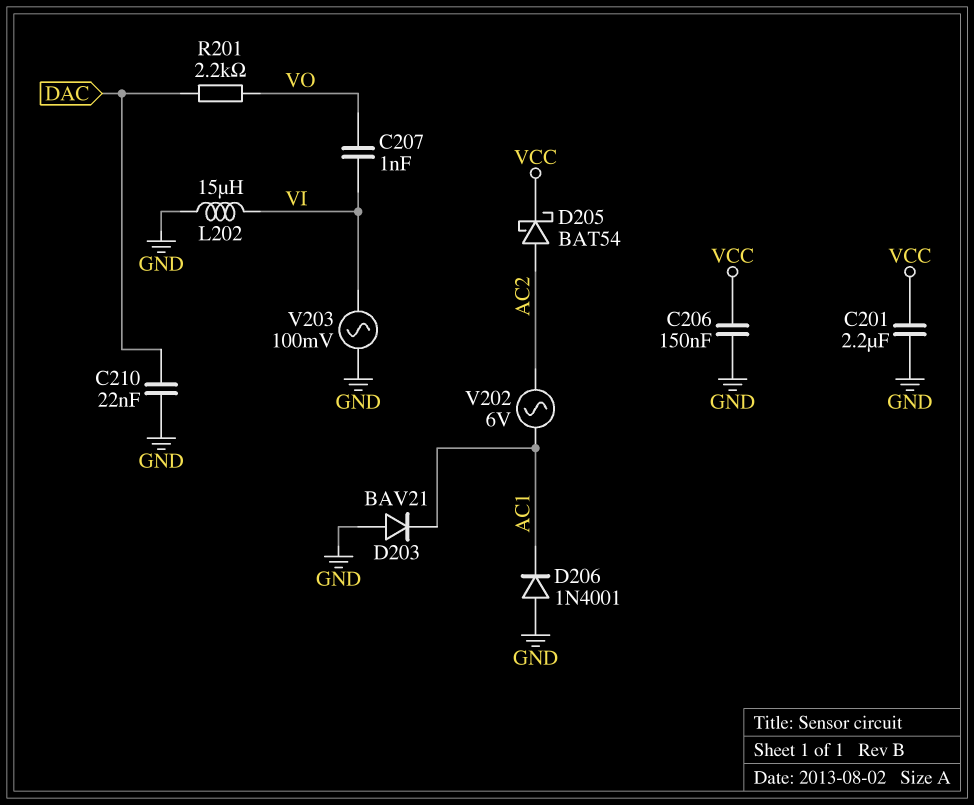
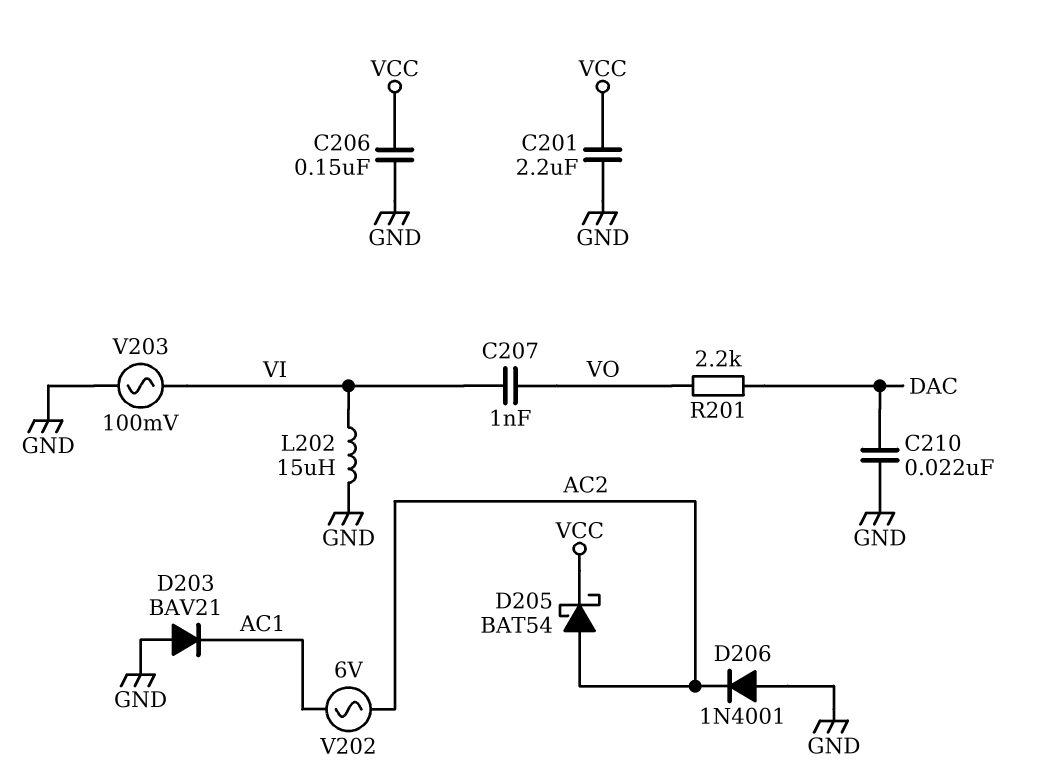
D206: diode 1N4001 (A GND, K AC1) -> diode 1N4001 (A GND, K AC2)

